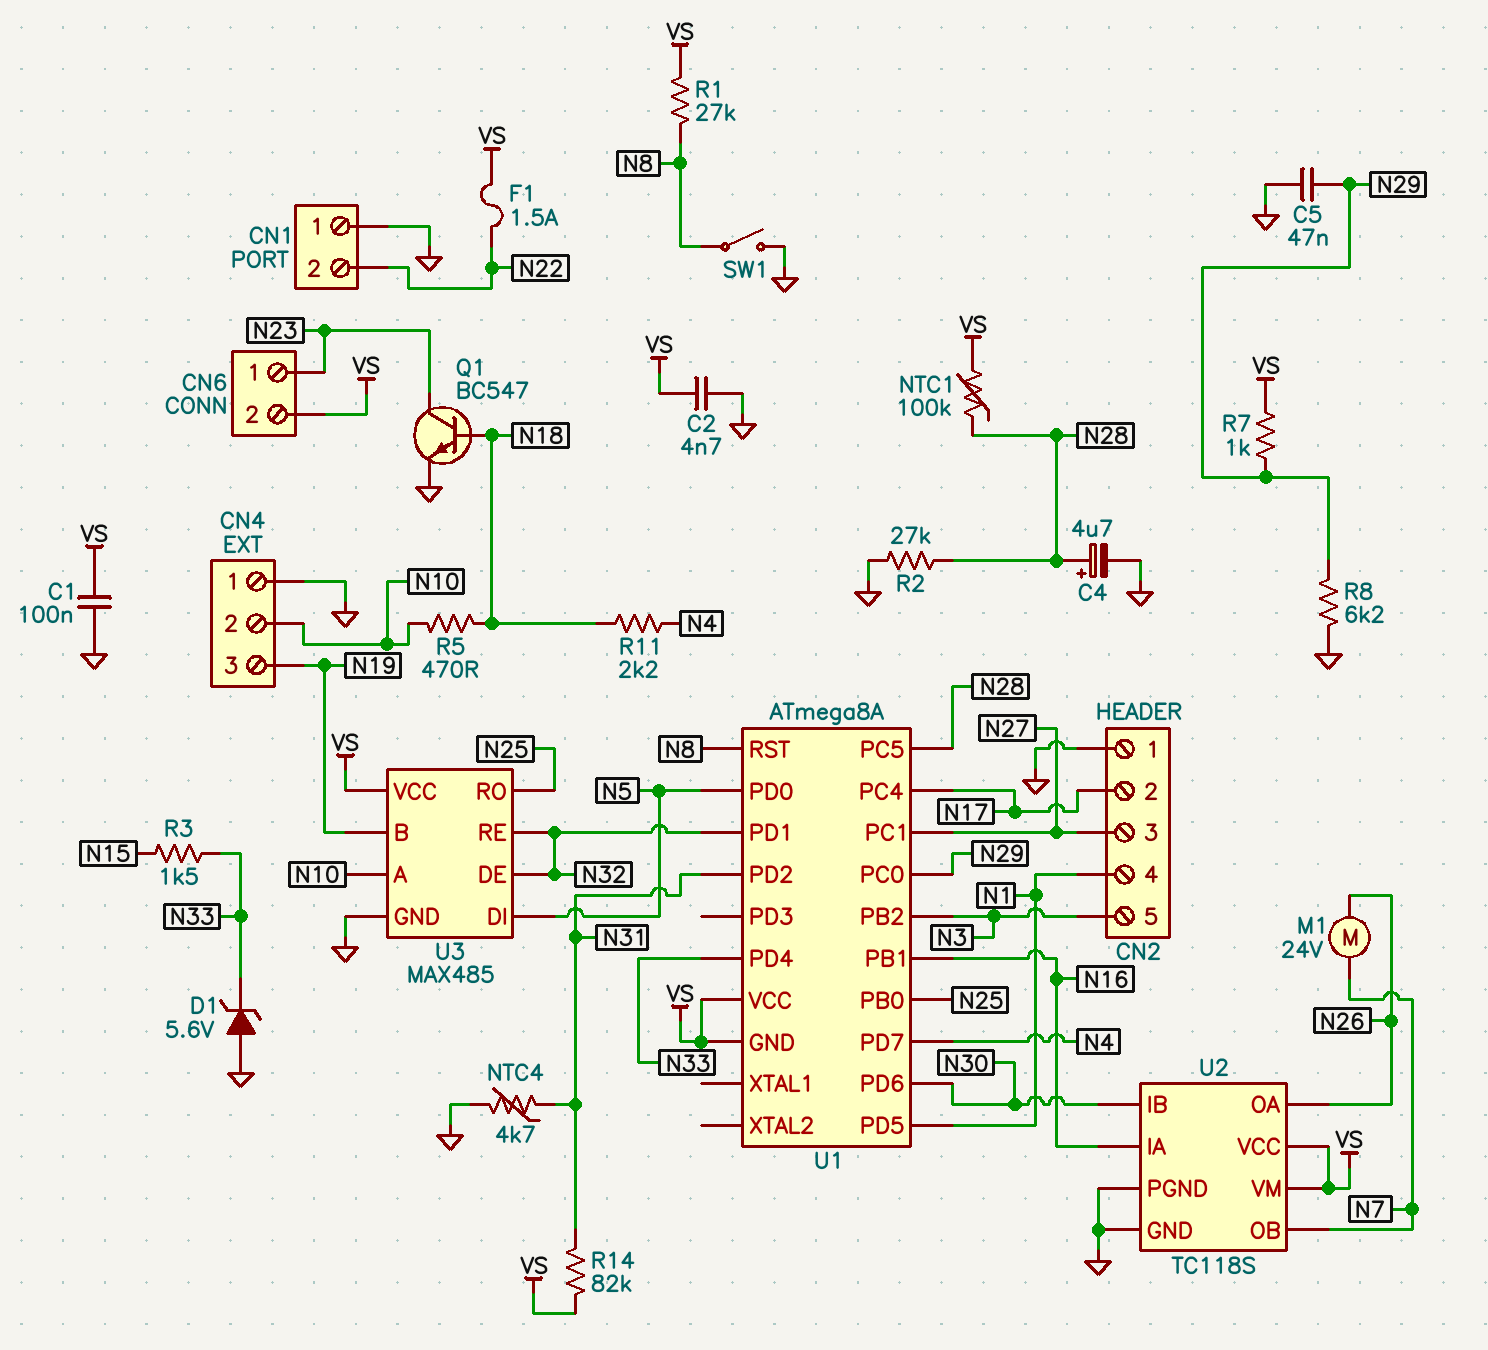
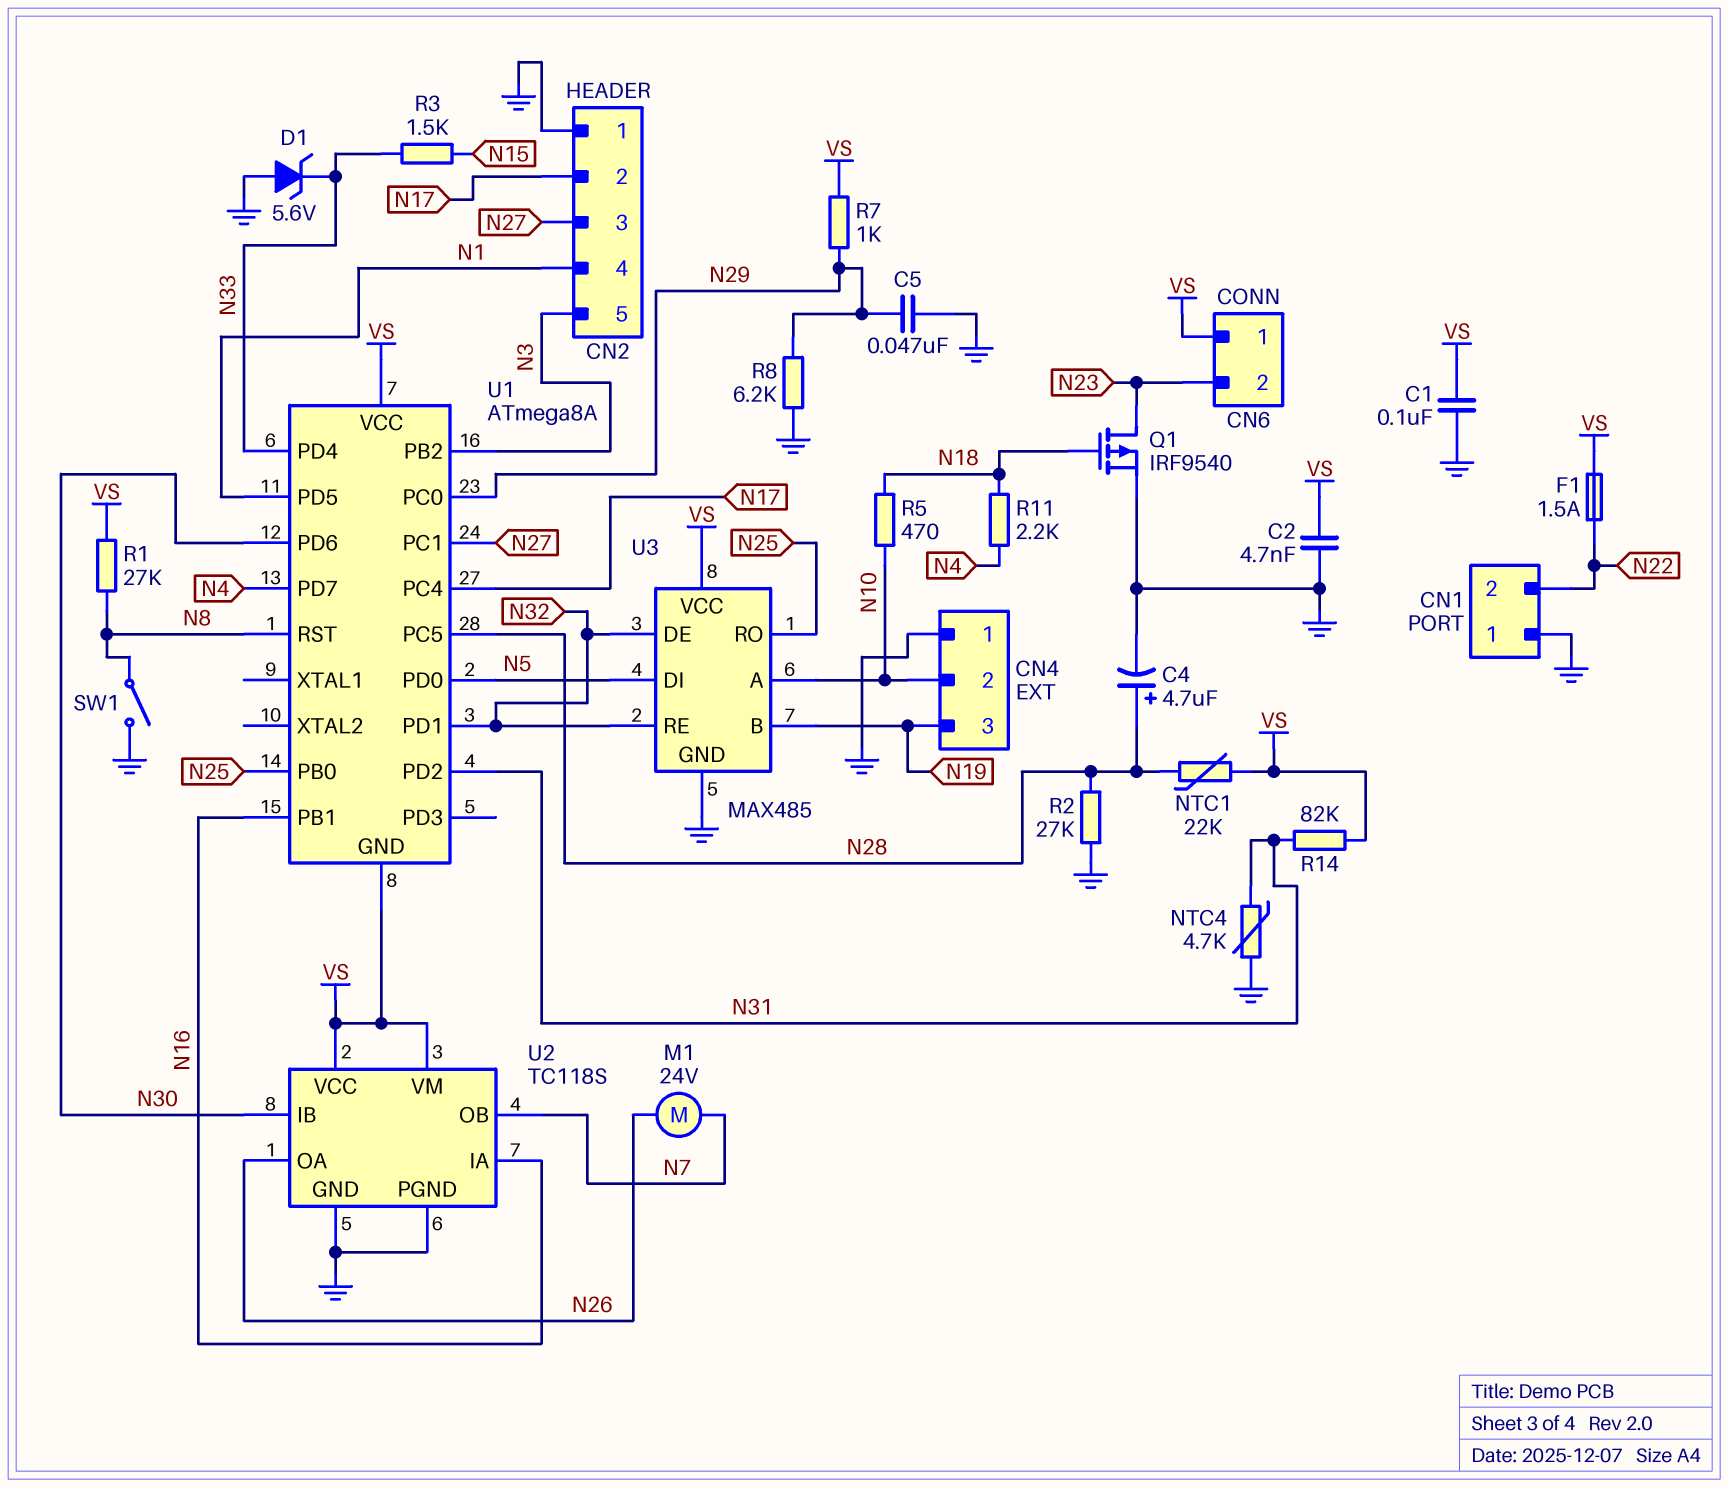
CN6 pin 1: N23 -> VS
CN6 pin 2: VS -> N23
NTC1: 100k (N28, VS) -> 22k (N28, VS)
Q1: NPN BC547 (B N18, C N23, E GND) -> PMOS IRF9540 (G N18, D N23, S GND)

